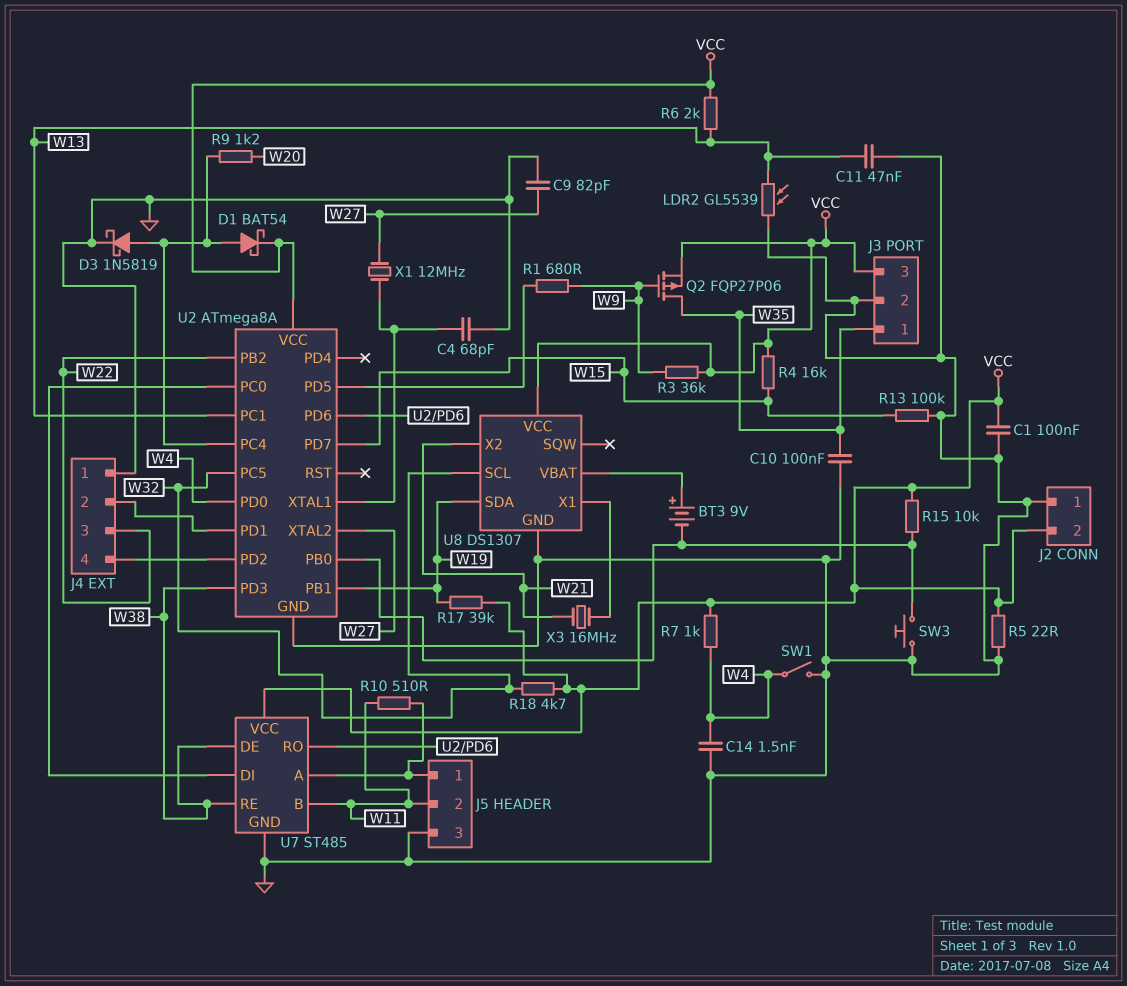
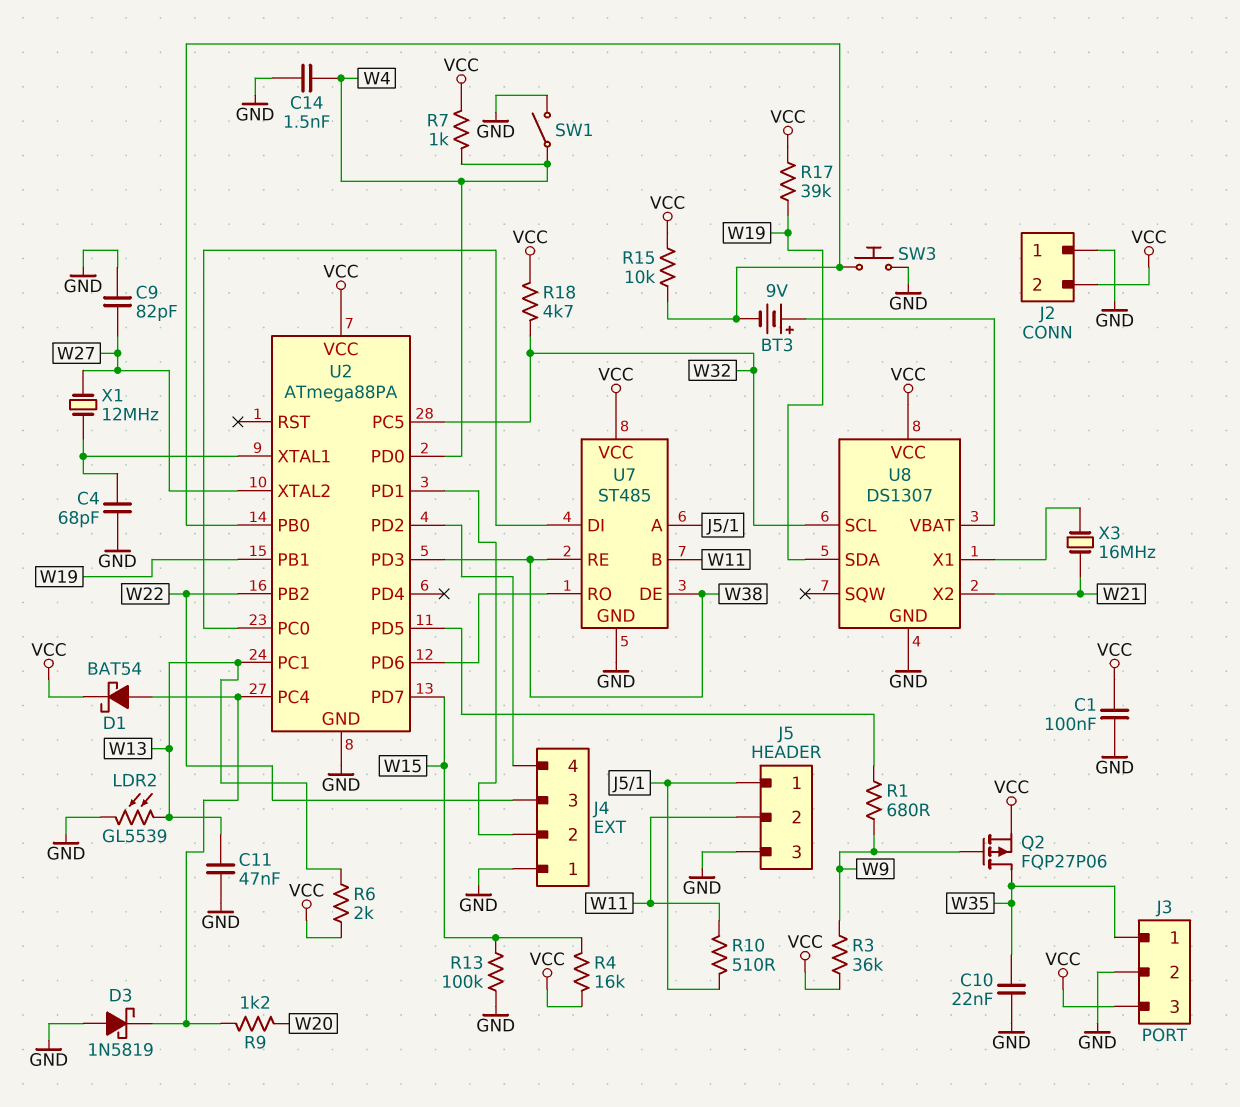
C10: 100nF (GND, W35) -> 22nF (GND, W35)
D3: schottky 1N5819 (A U2/PC4, K GND) -> schottky 1N5819 (A GND, K U2/PC4)
R5: 22 (GND, VCC) -> none
U2: ATmega8A -> ATmega88PA

